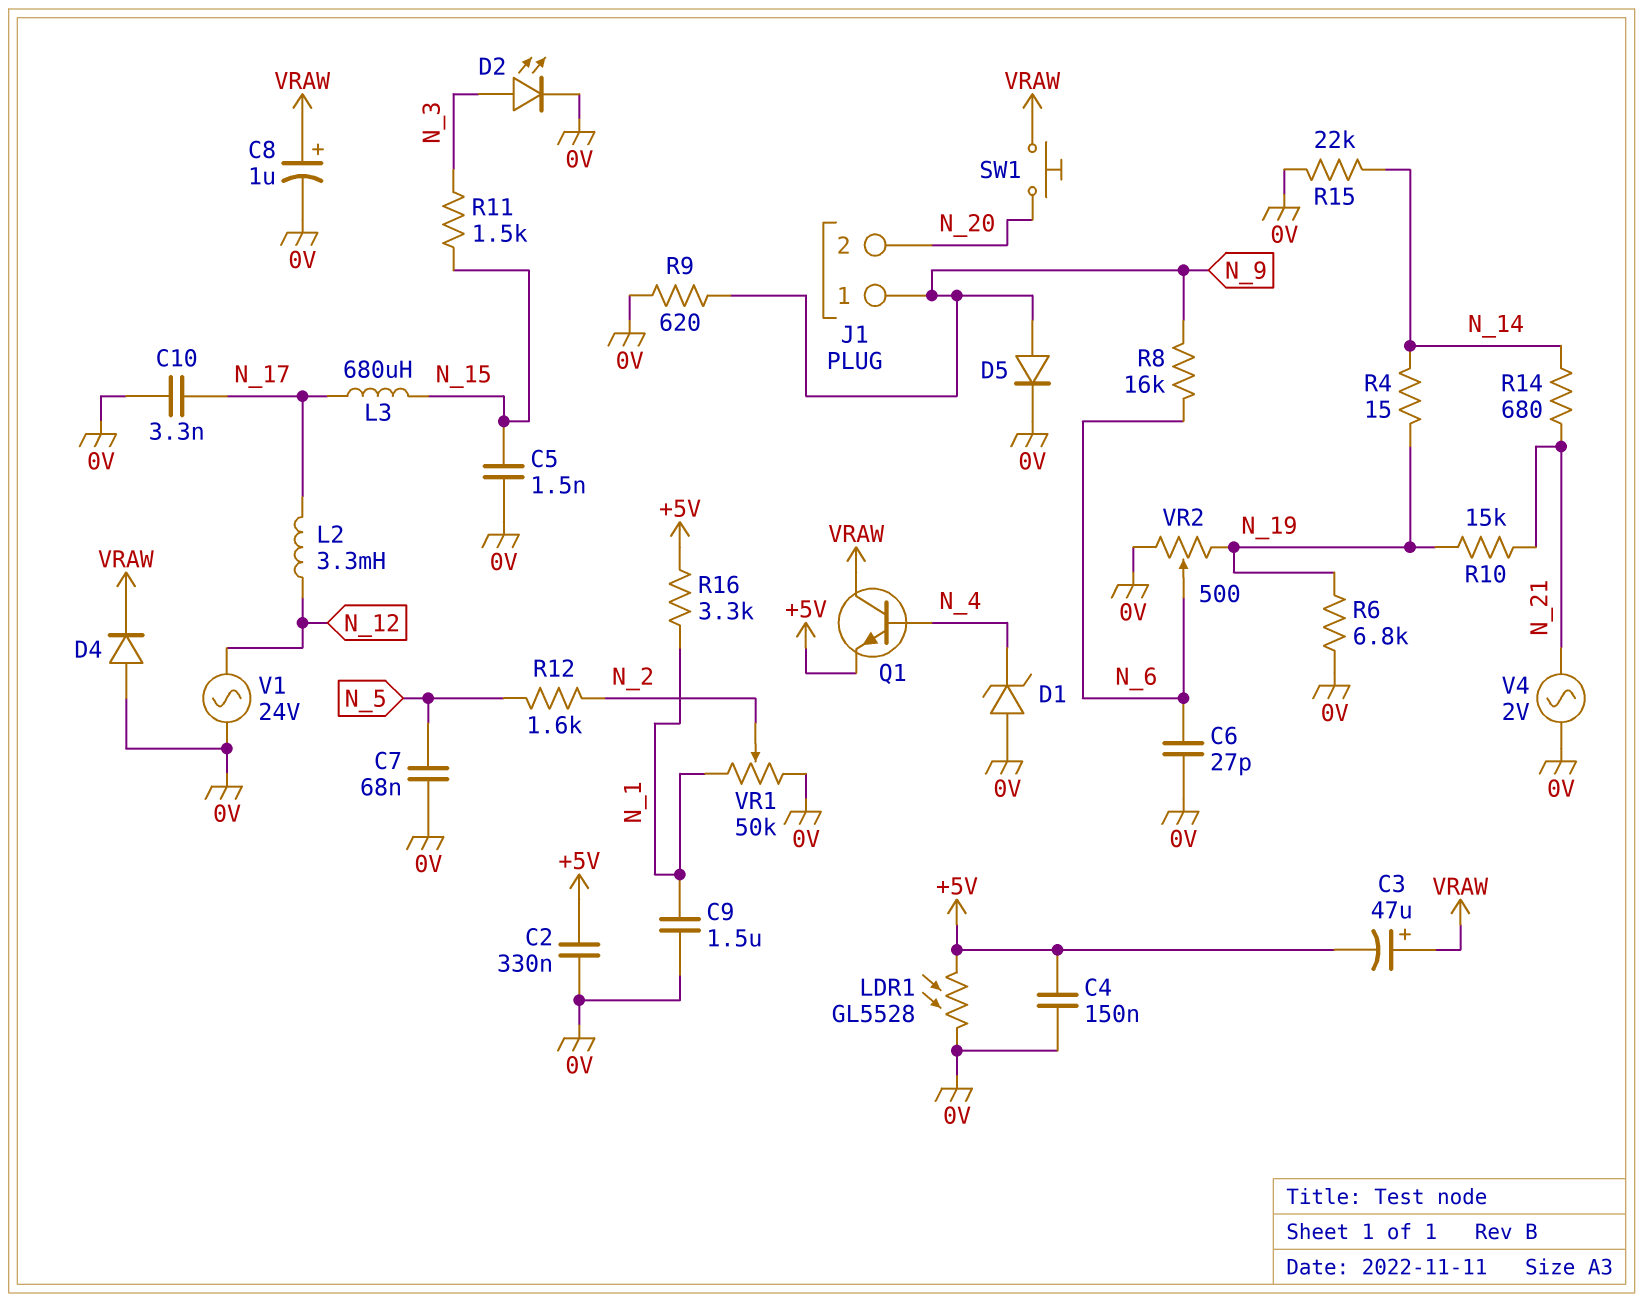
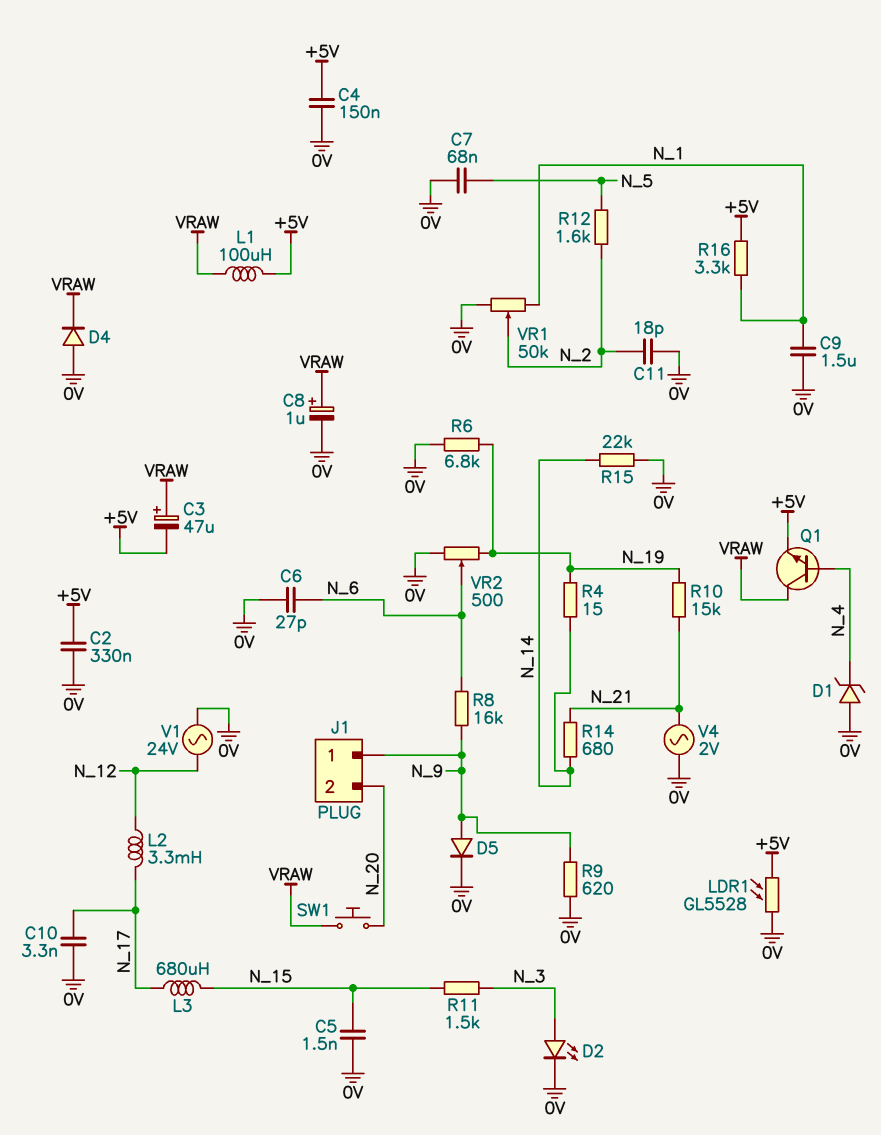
C11: none -> 18pF (0V, N_2)
L1: none -> 100uH (+5V, VRAW)

